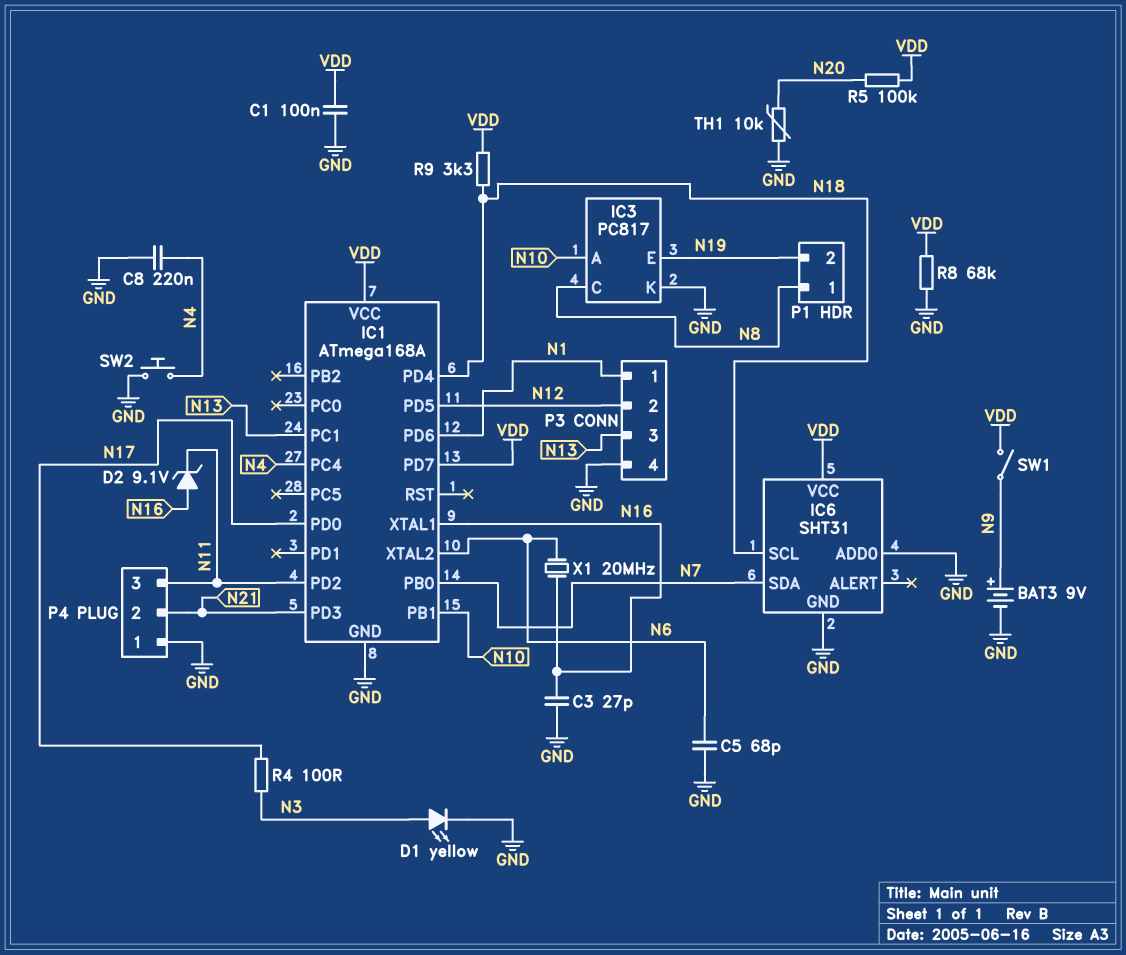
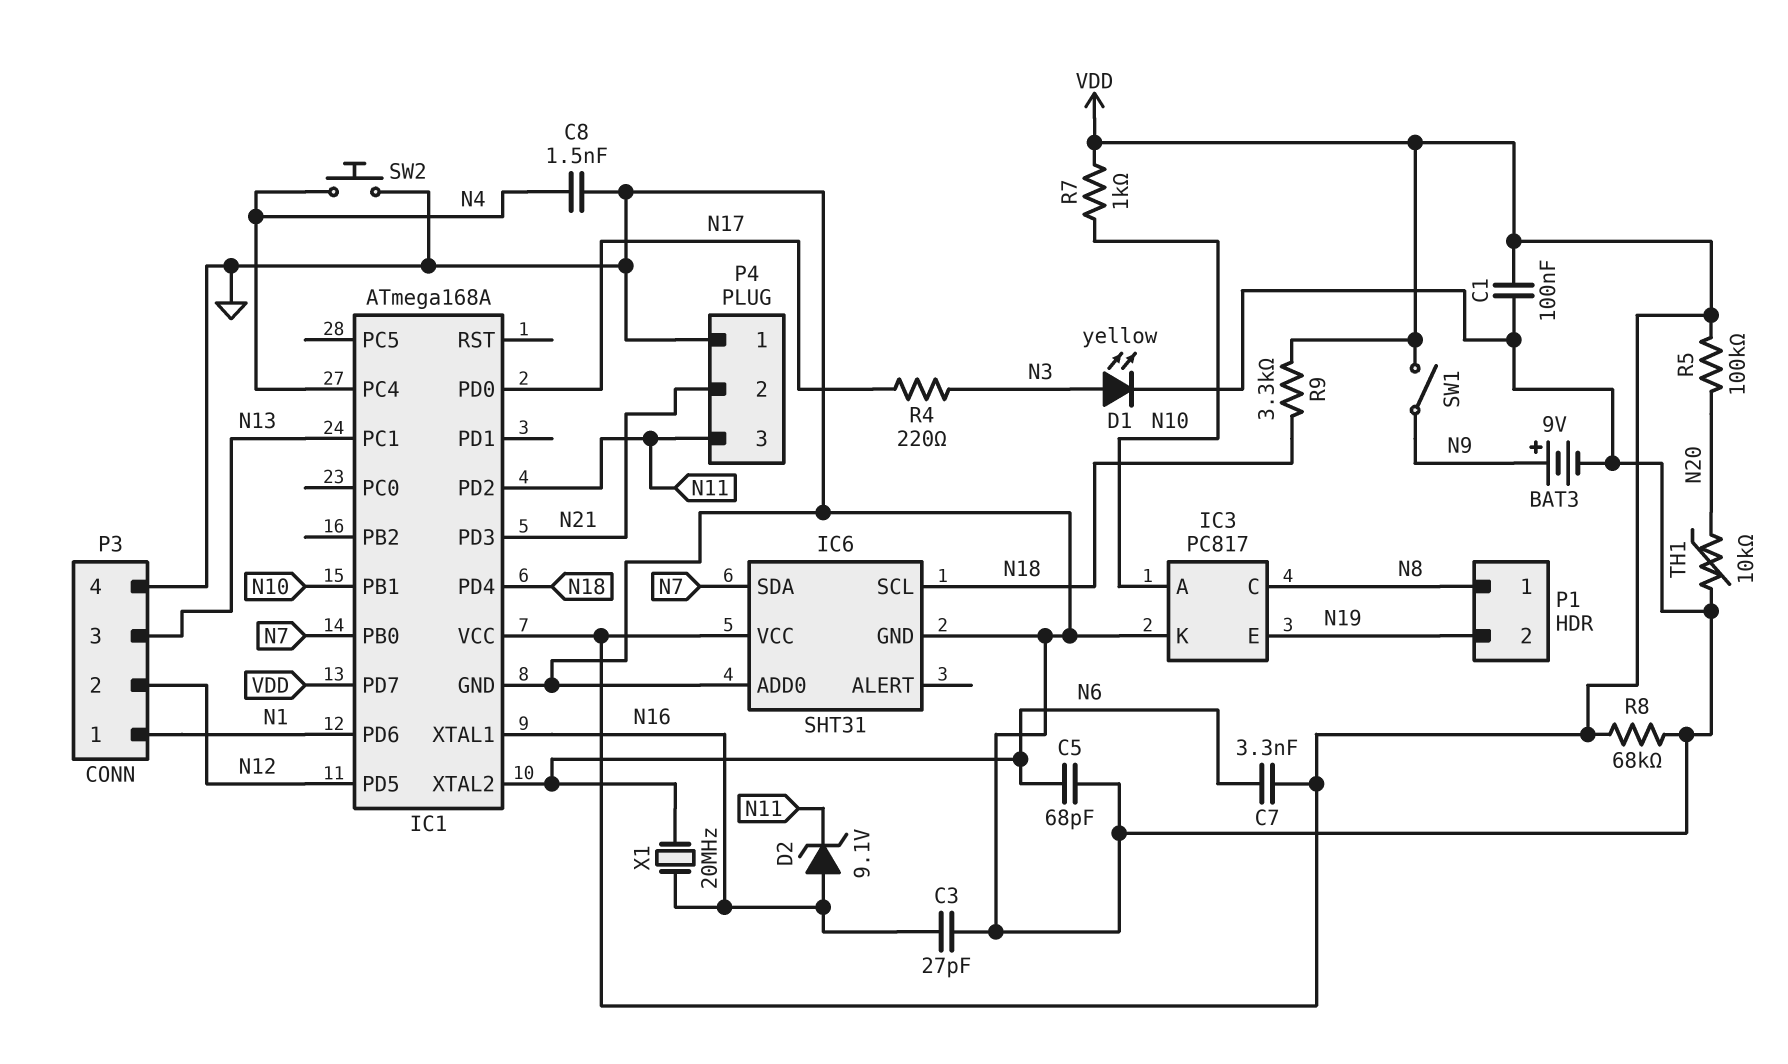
C7: none -> 3.3nF (N6, VDD)
C8: 220nF (GND, N4) -> 1.5nF (GND, N4)
R4: 100 (N3, N17) -> 220 (N3, N17)
R7: none -> 1k (N10, VDD)

